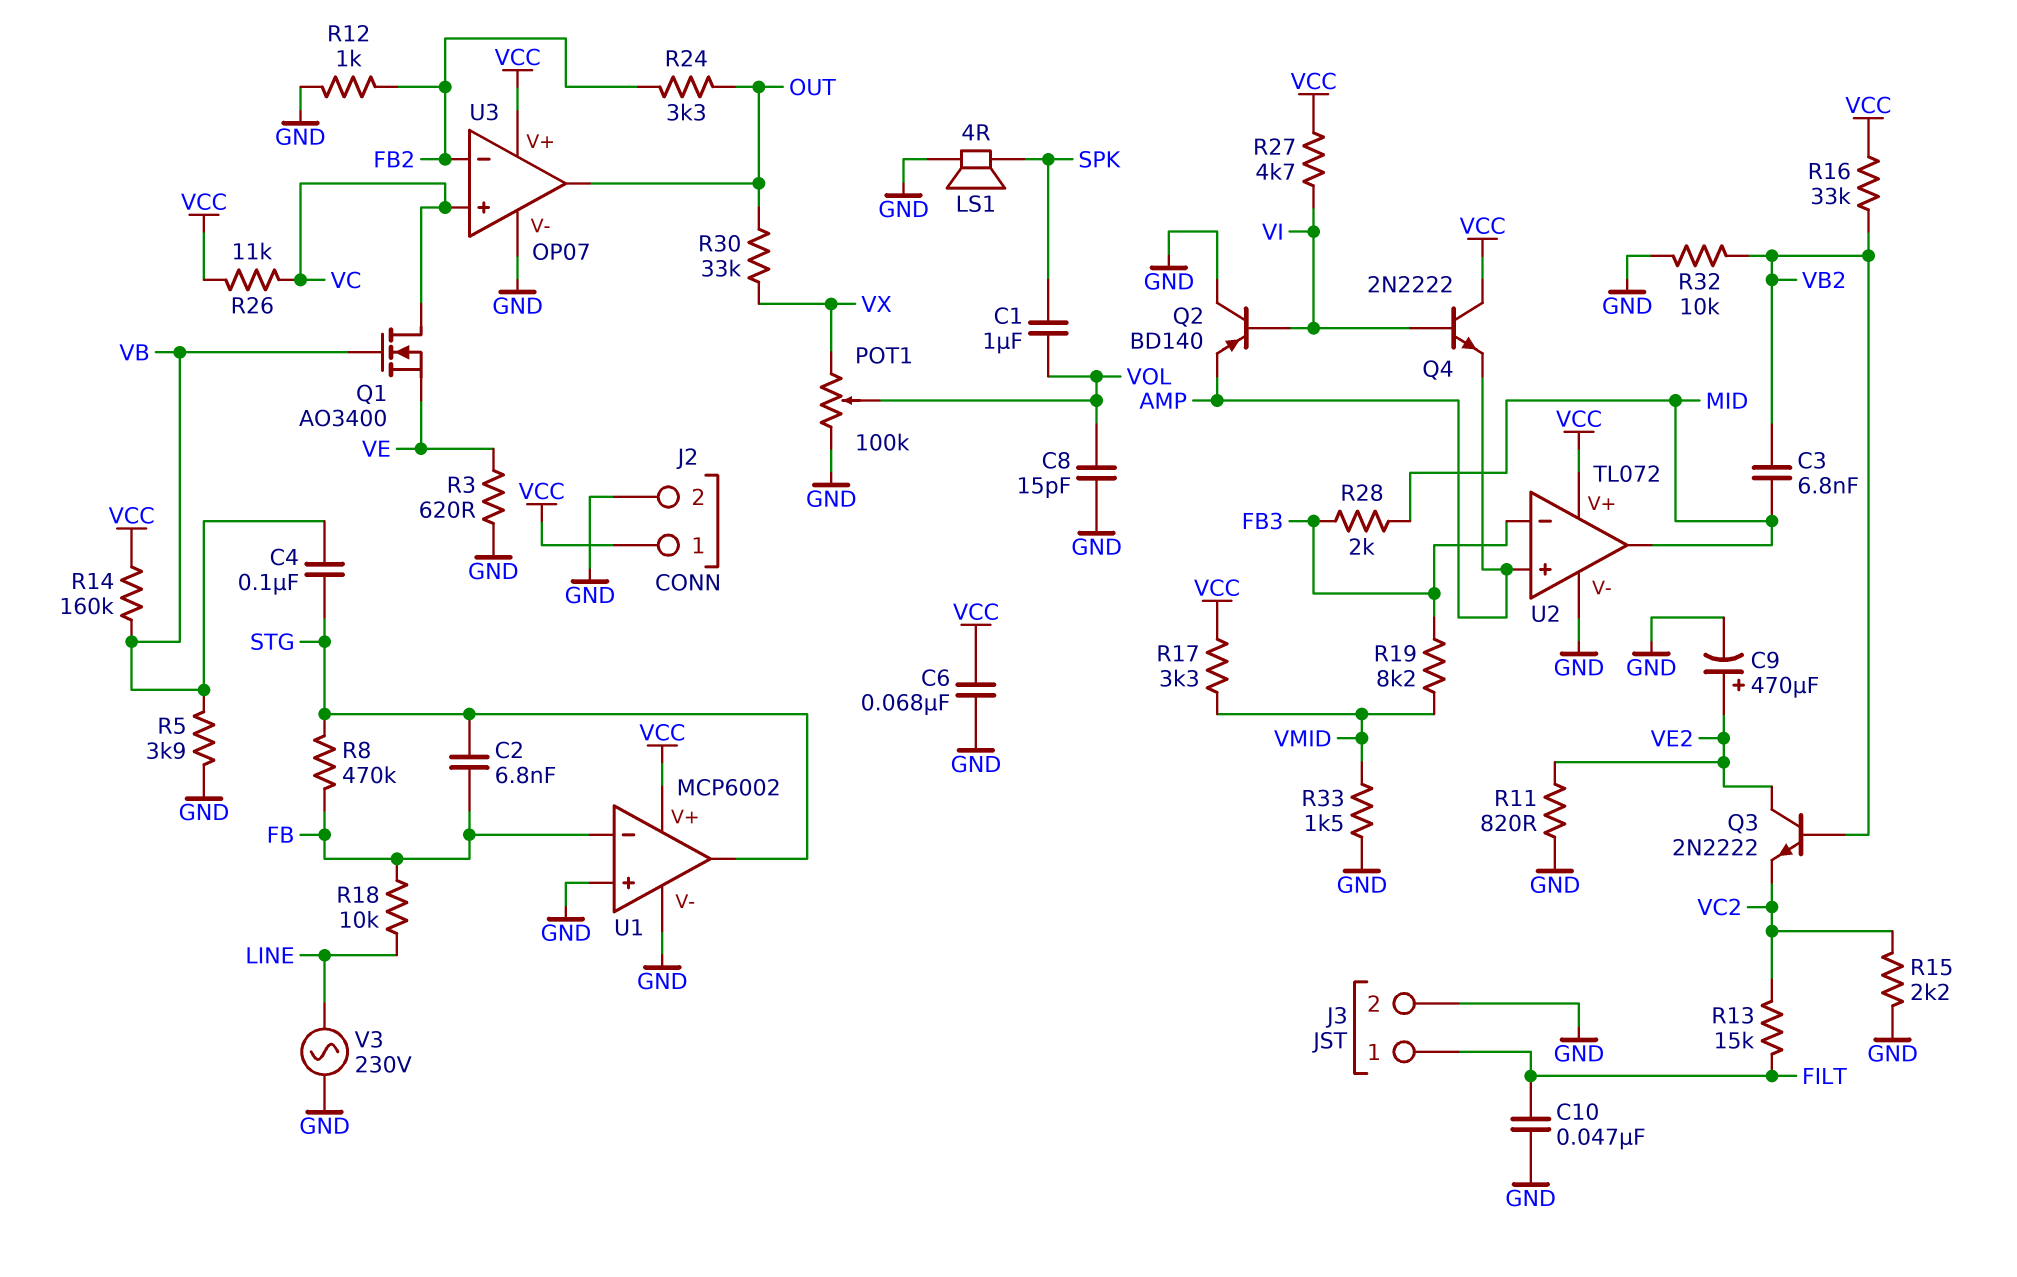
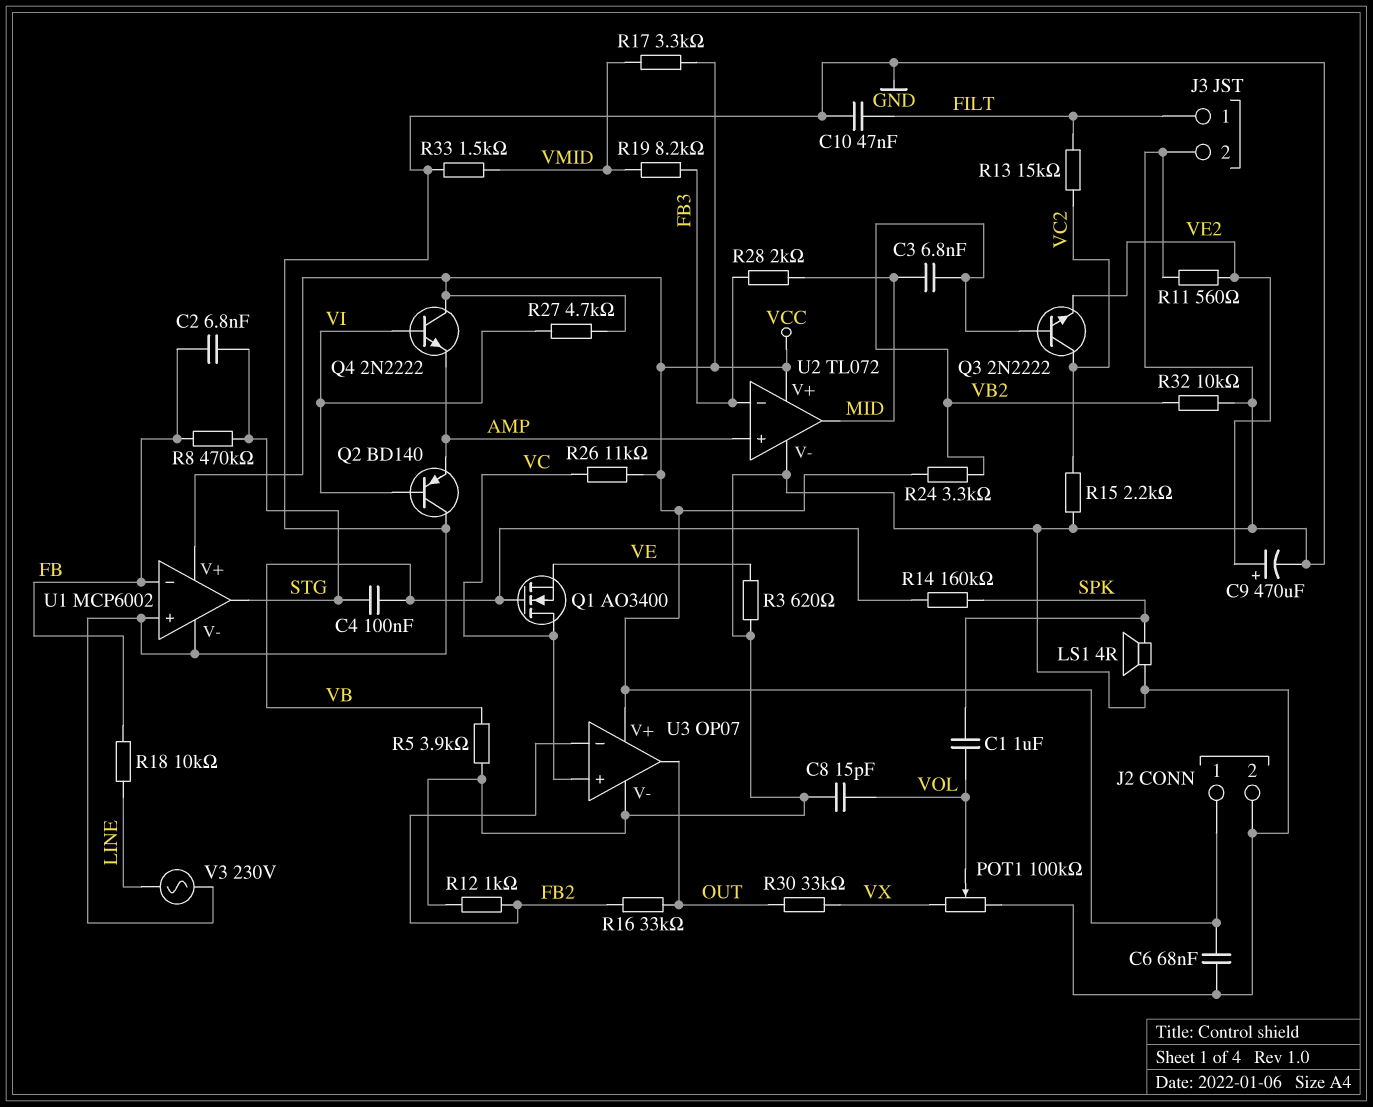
Q3: NPN 2N2222 (B VB2, C VE2, E VC2) -> NPN 2N2222 (B VB2, C VC2, E VE2)
R11: 820 (GND, VE2) -> 560 (GND, VE2)
R14: 160k (VB, VCC) -> 160k (SPK, VB)
R16: 33k (VB2, VCC) -> 33k (FB2, OUT)
R24: 3.3k (FB2, OUT) -> 3.3k (VB2, VCC)

